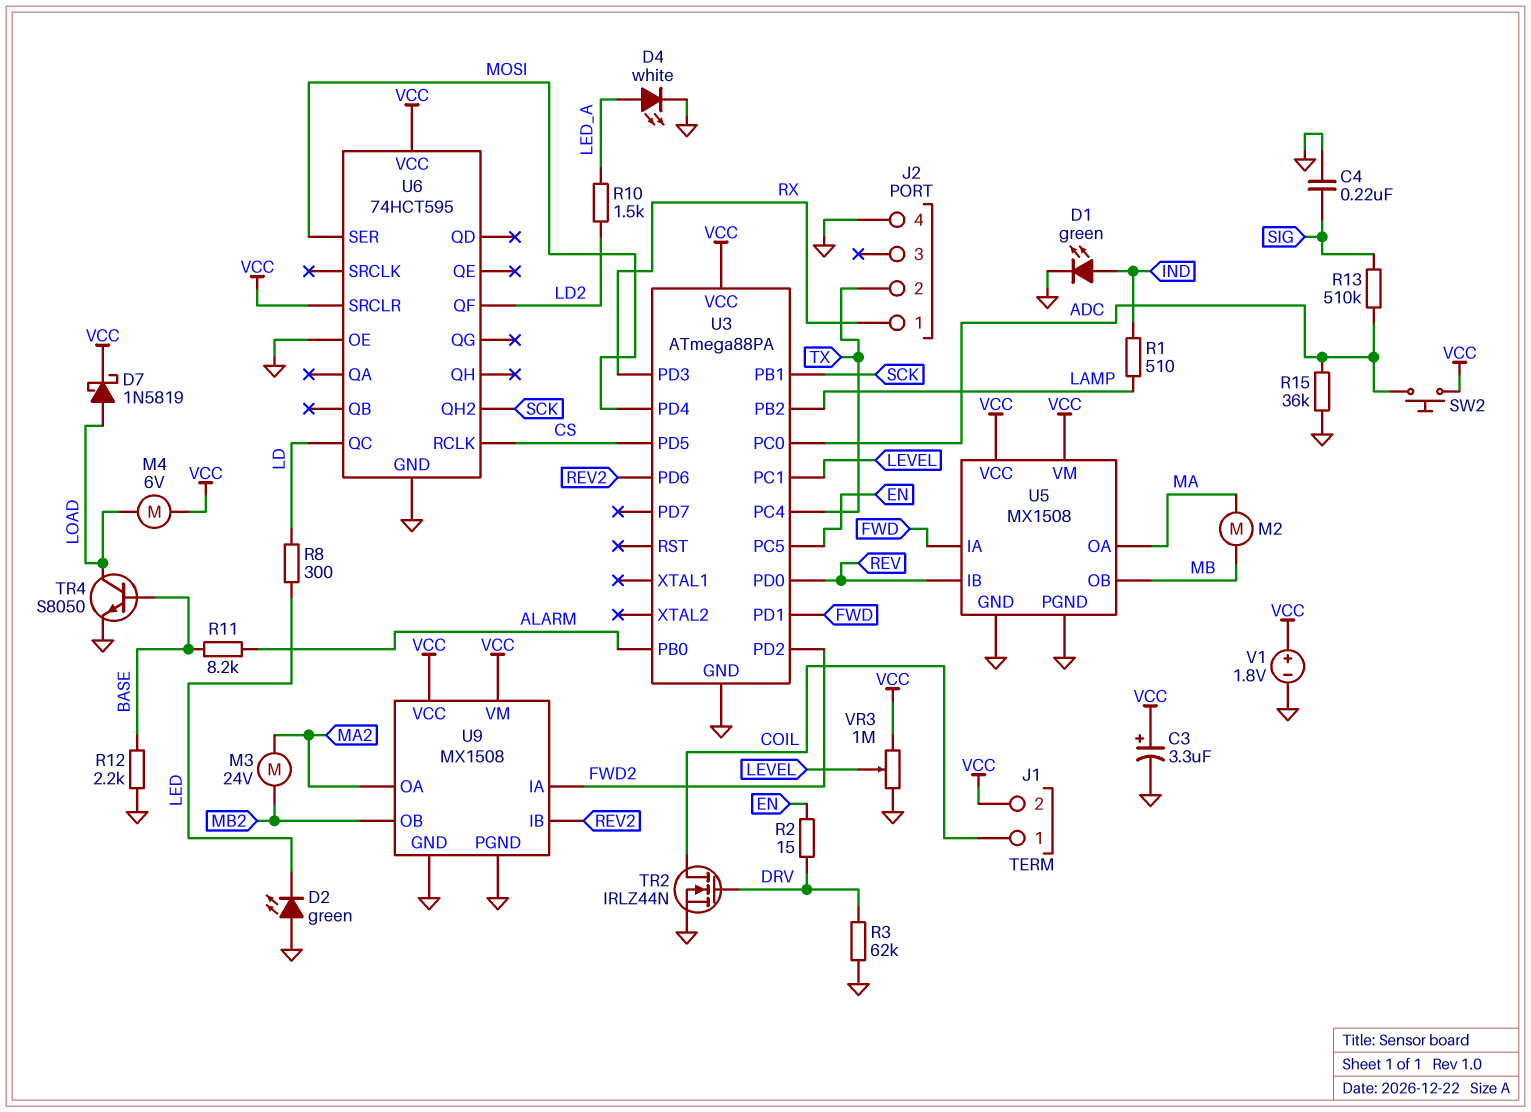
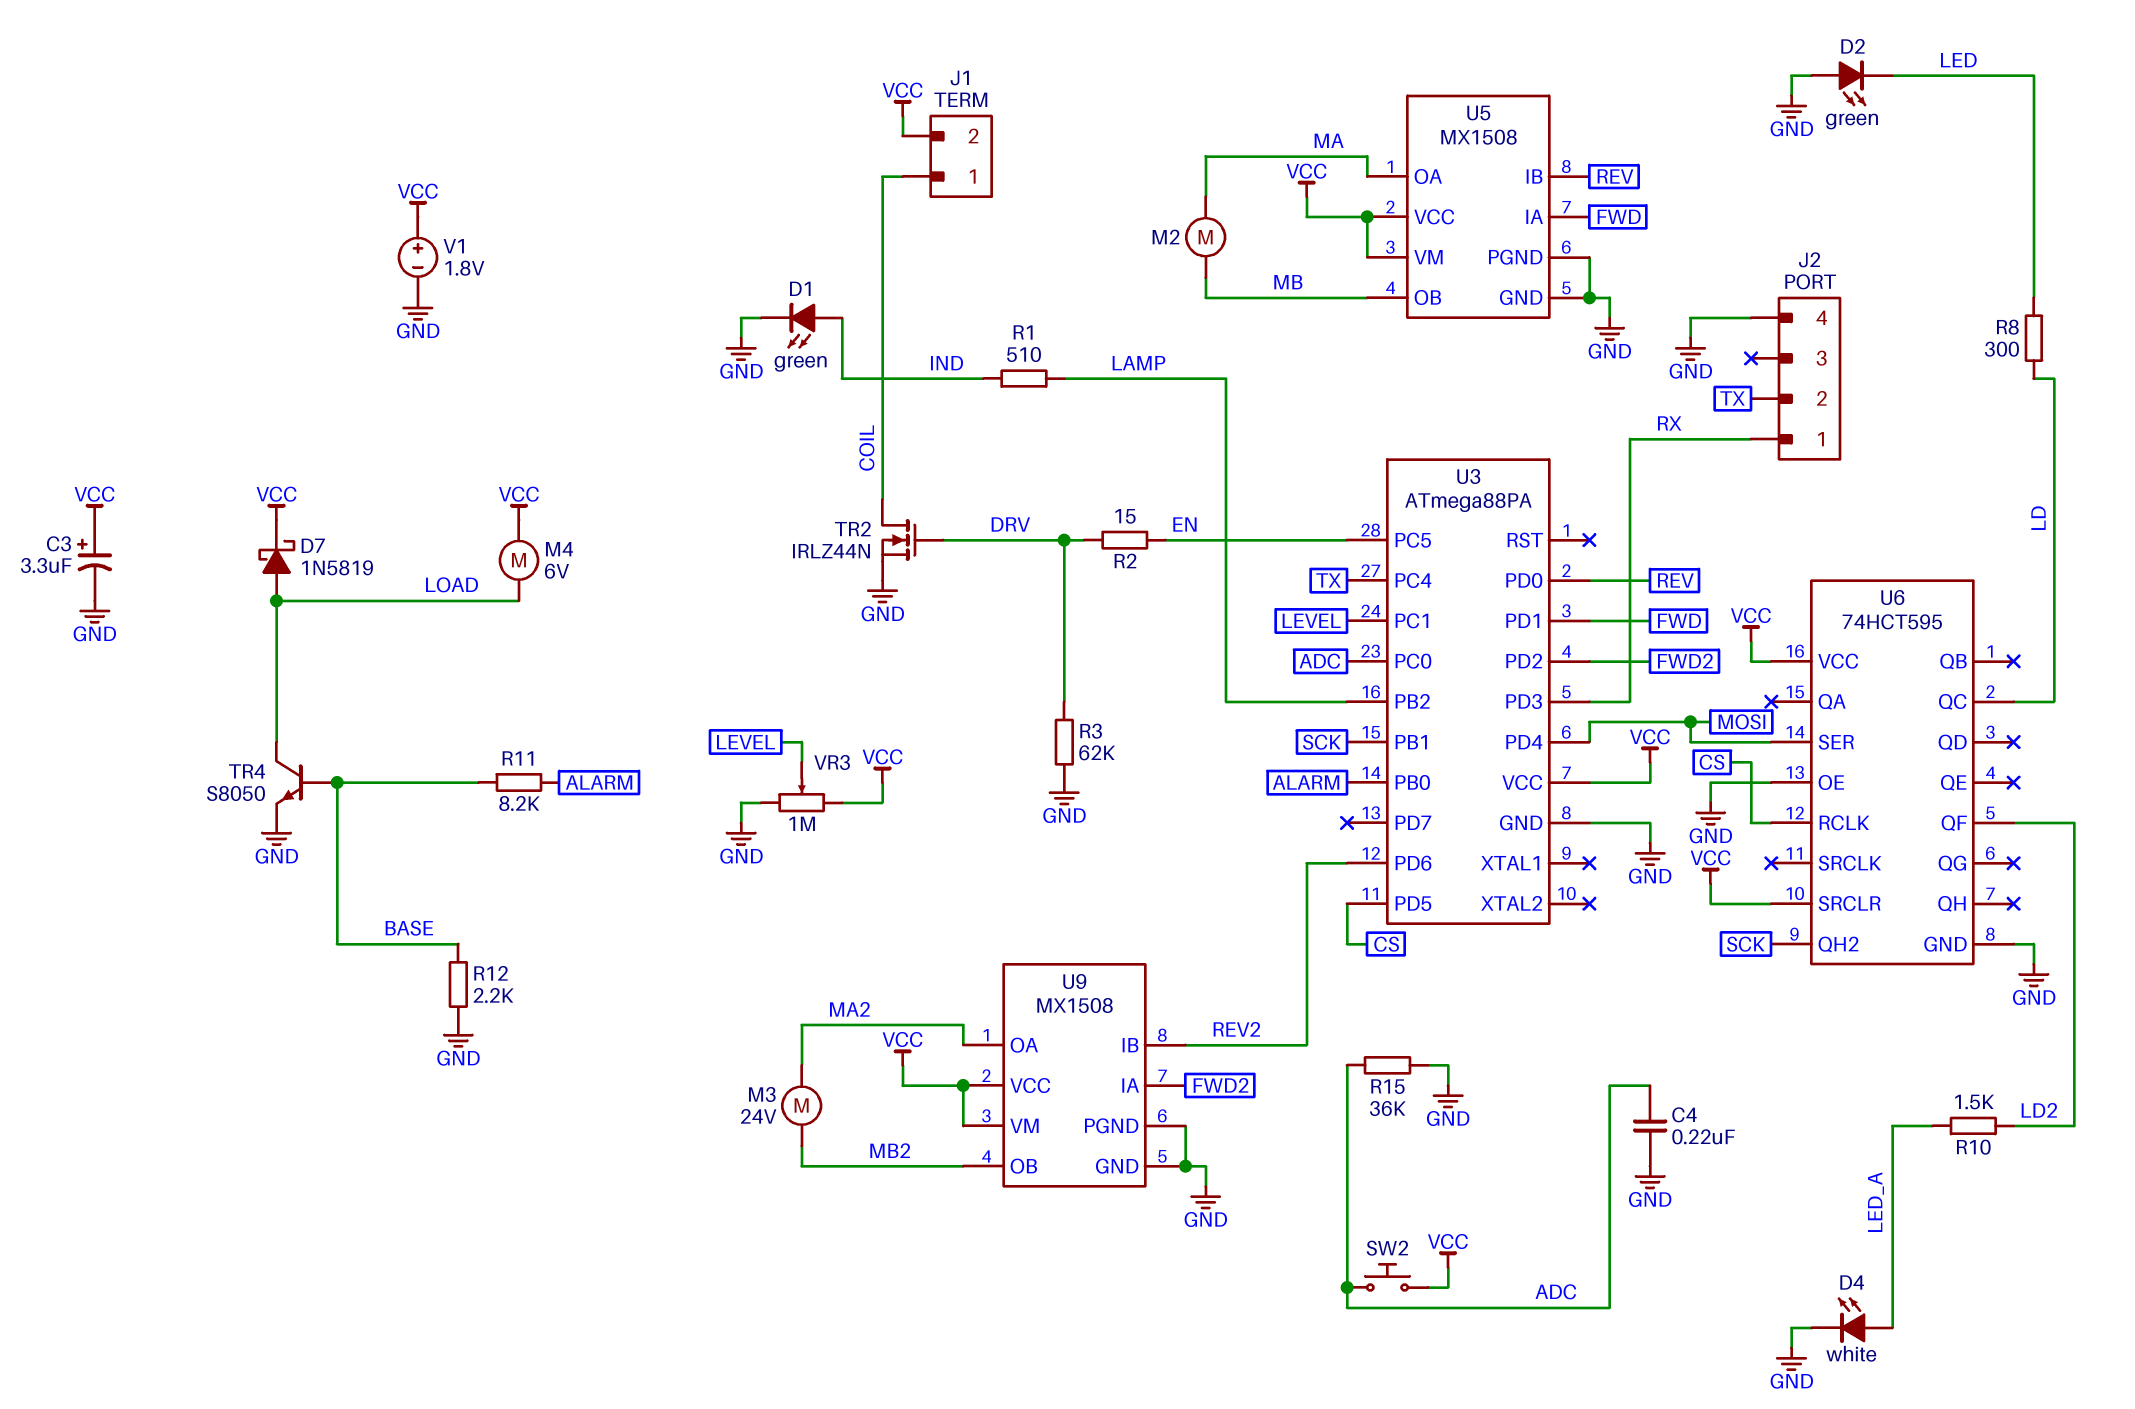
C4: 220nF (GND, SIG) -> 220nF (ADC, GND)
R13: 510k (ADC, SIG) -> none

